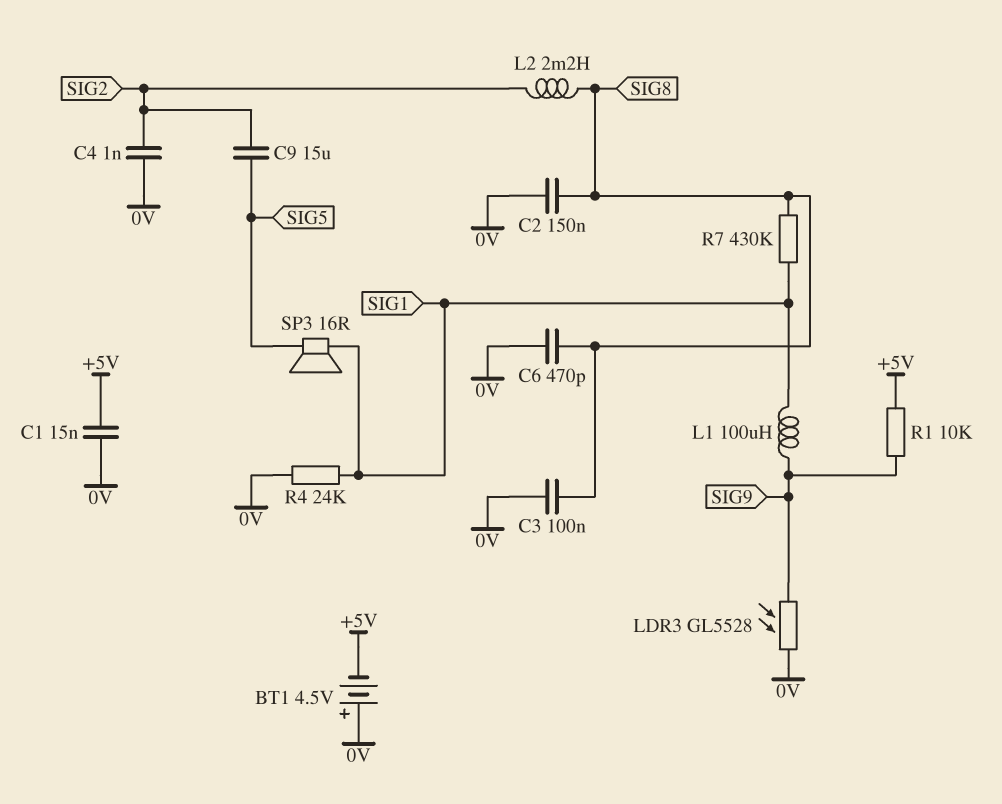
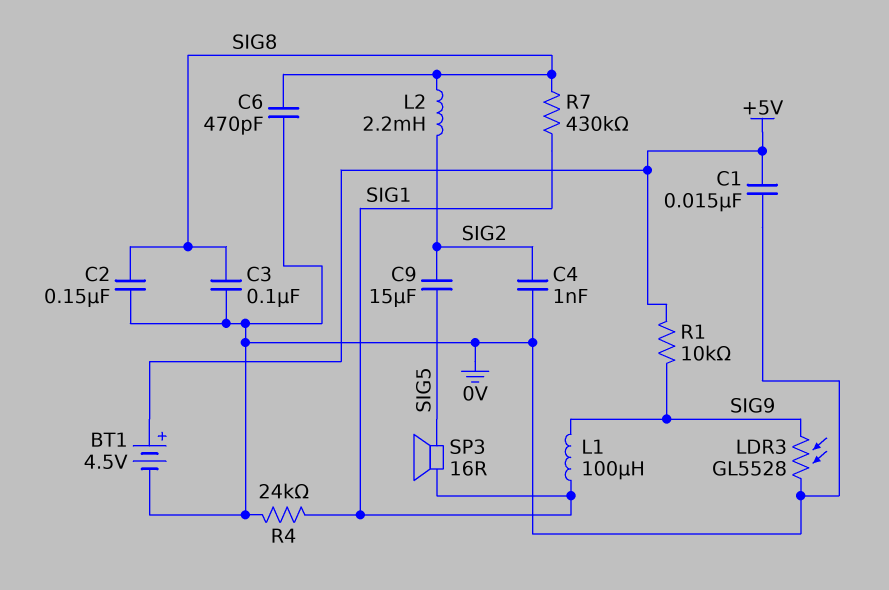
BT1: 4.5V (plus 0V, minus +5V) -> 4.5V (plus +5V, minus 0V)

